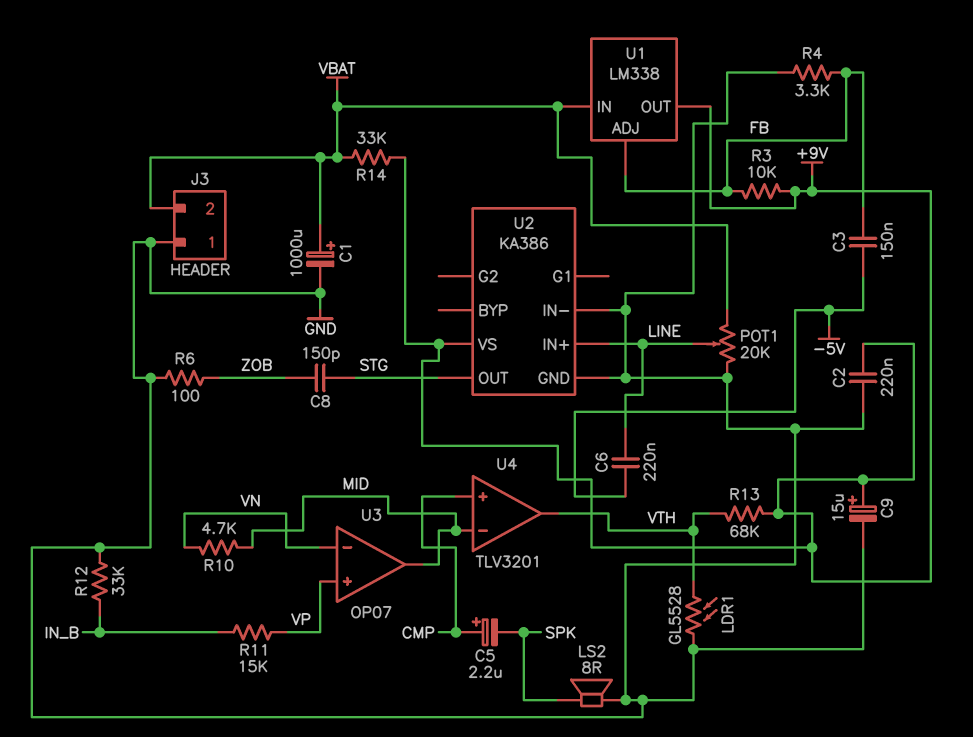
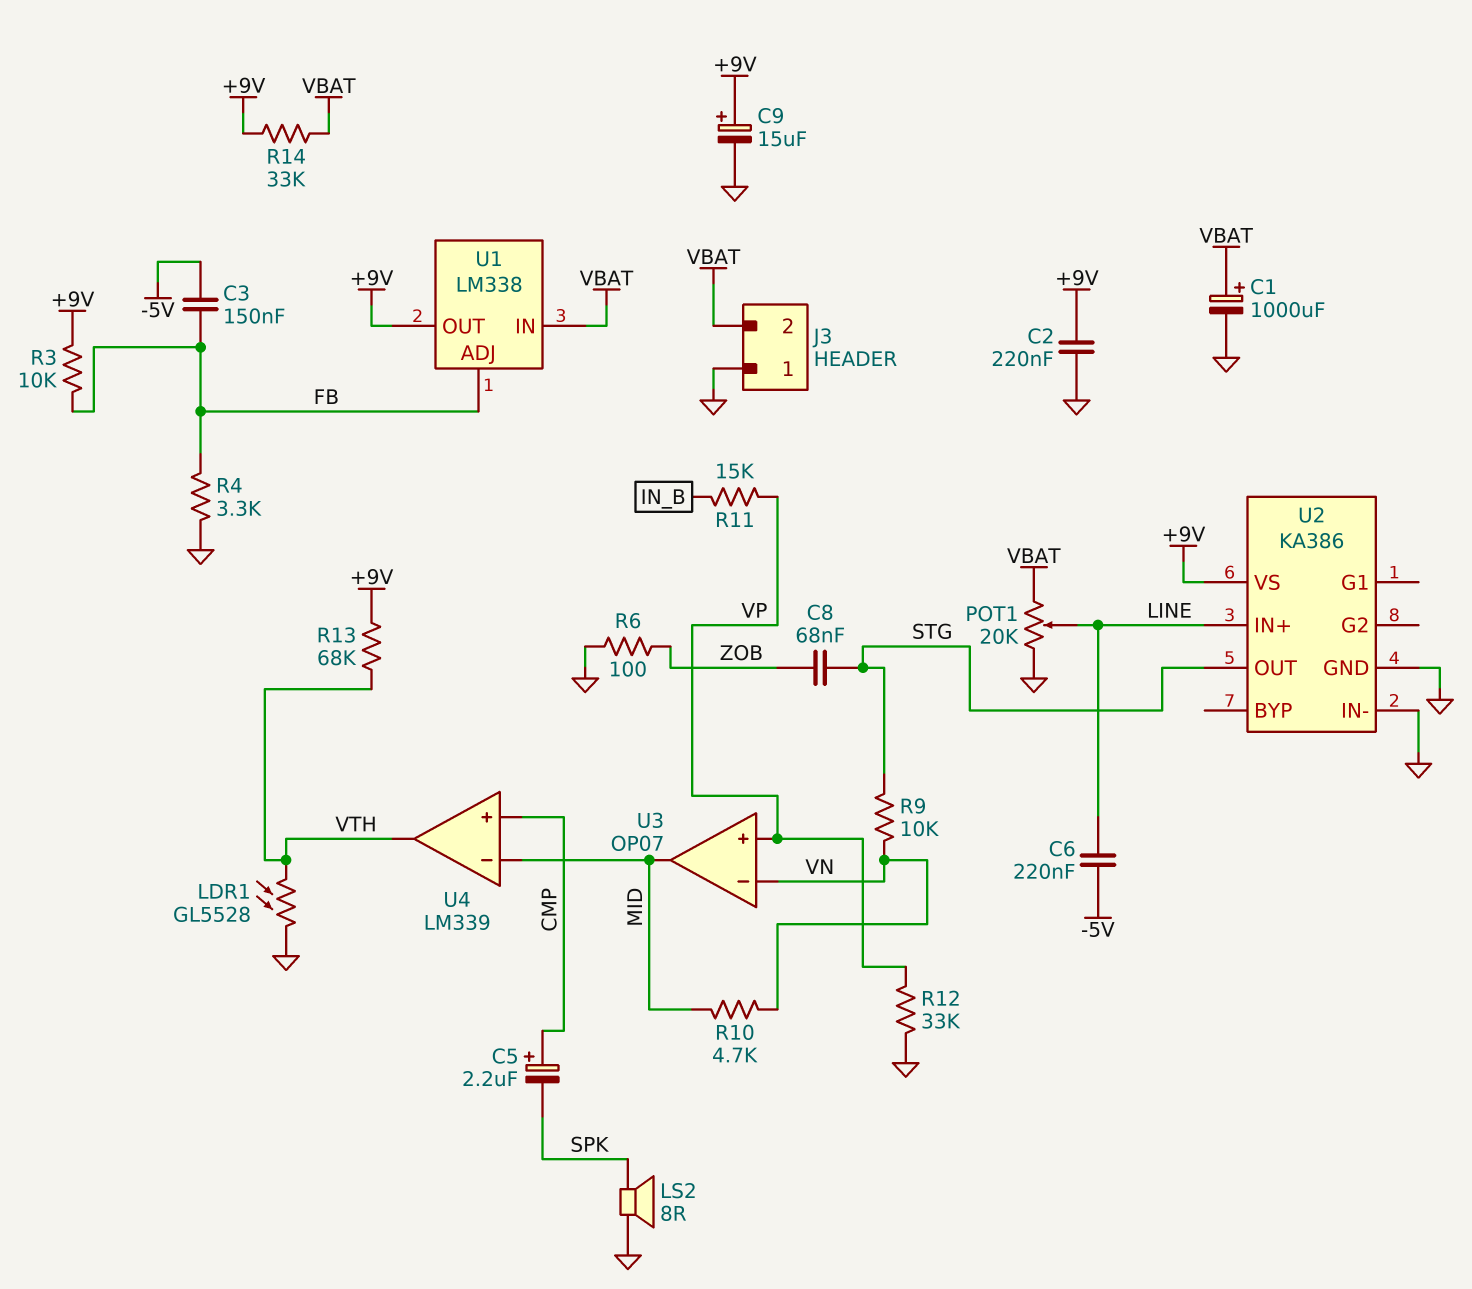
C8: 150pF (STG, ZOB) -> 68nF (STG, ZOB)
R9: none -> 10k (STG, VN)
R12: 33k (GND, IN_B) -> 33k (GND, VP)
U4: TLV3201 -> LM339

